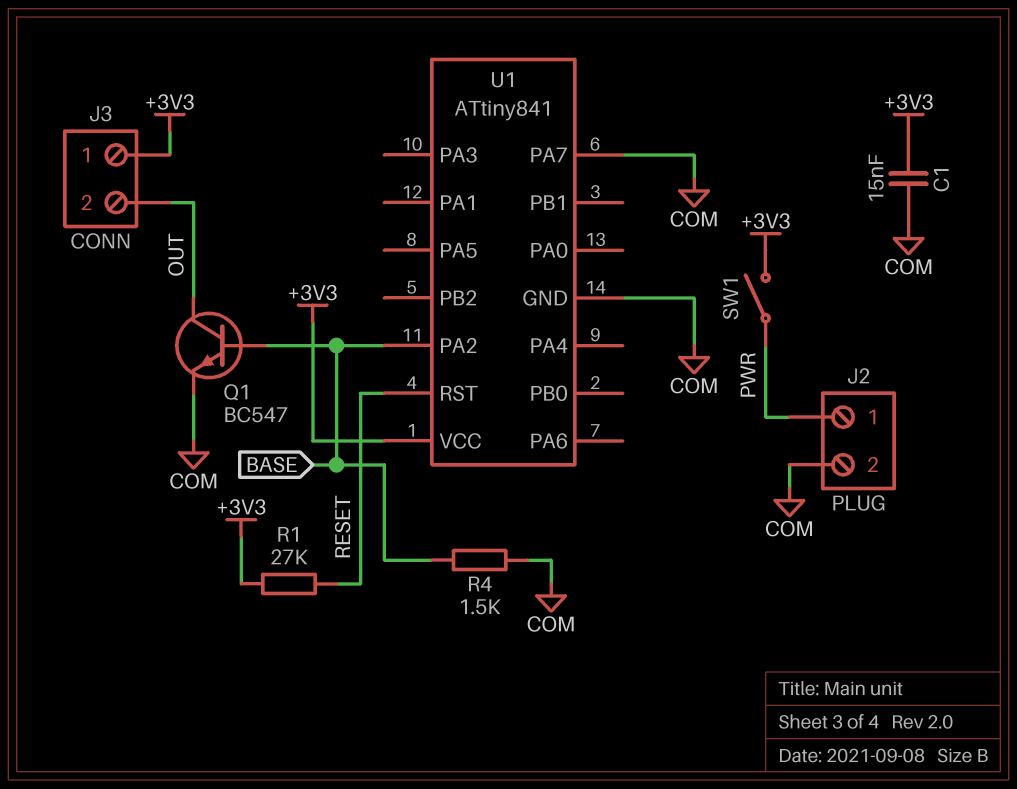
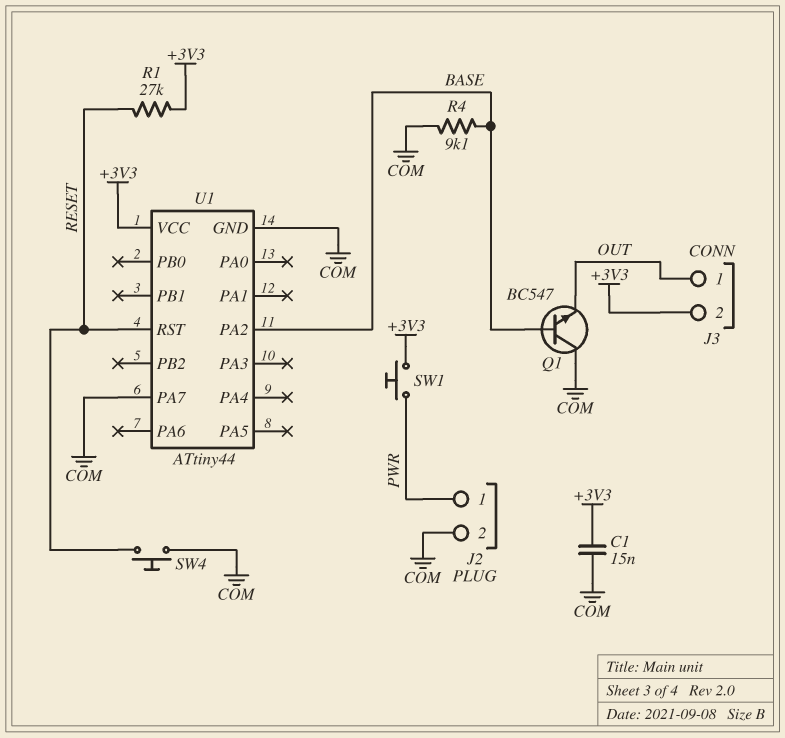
J3 pin 1: +3V3 -> OUT
J3 pin 2: OUT -> +3V3
Q1: NPN BC547 (B BASE, C OUT, E COM) -> NPN BC547 (B BASE, C COM, E OUT)
R4: 1.5k (BASE, COM) -> 9.1k (BASE, COM)
SW1: switch (+3V3, PWR) -> button (+3V3, PWR)
SW4: none -> button (COM, RESET)
U1: ATtiny841 -> ATtiny44

